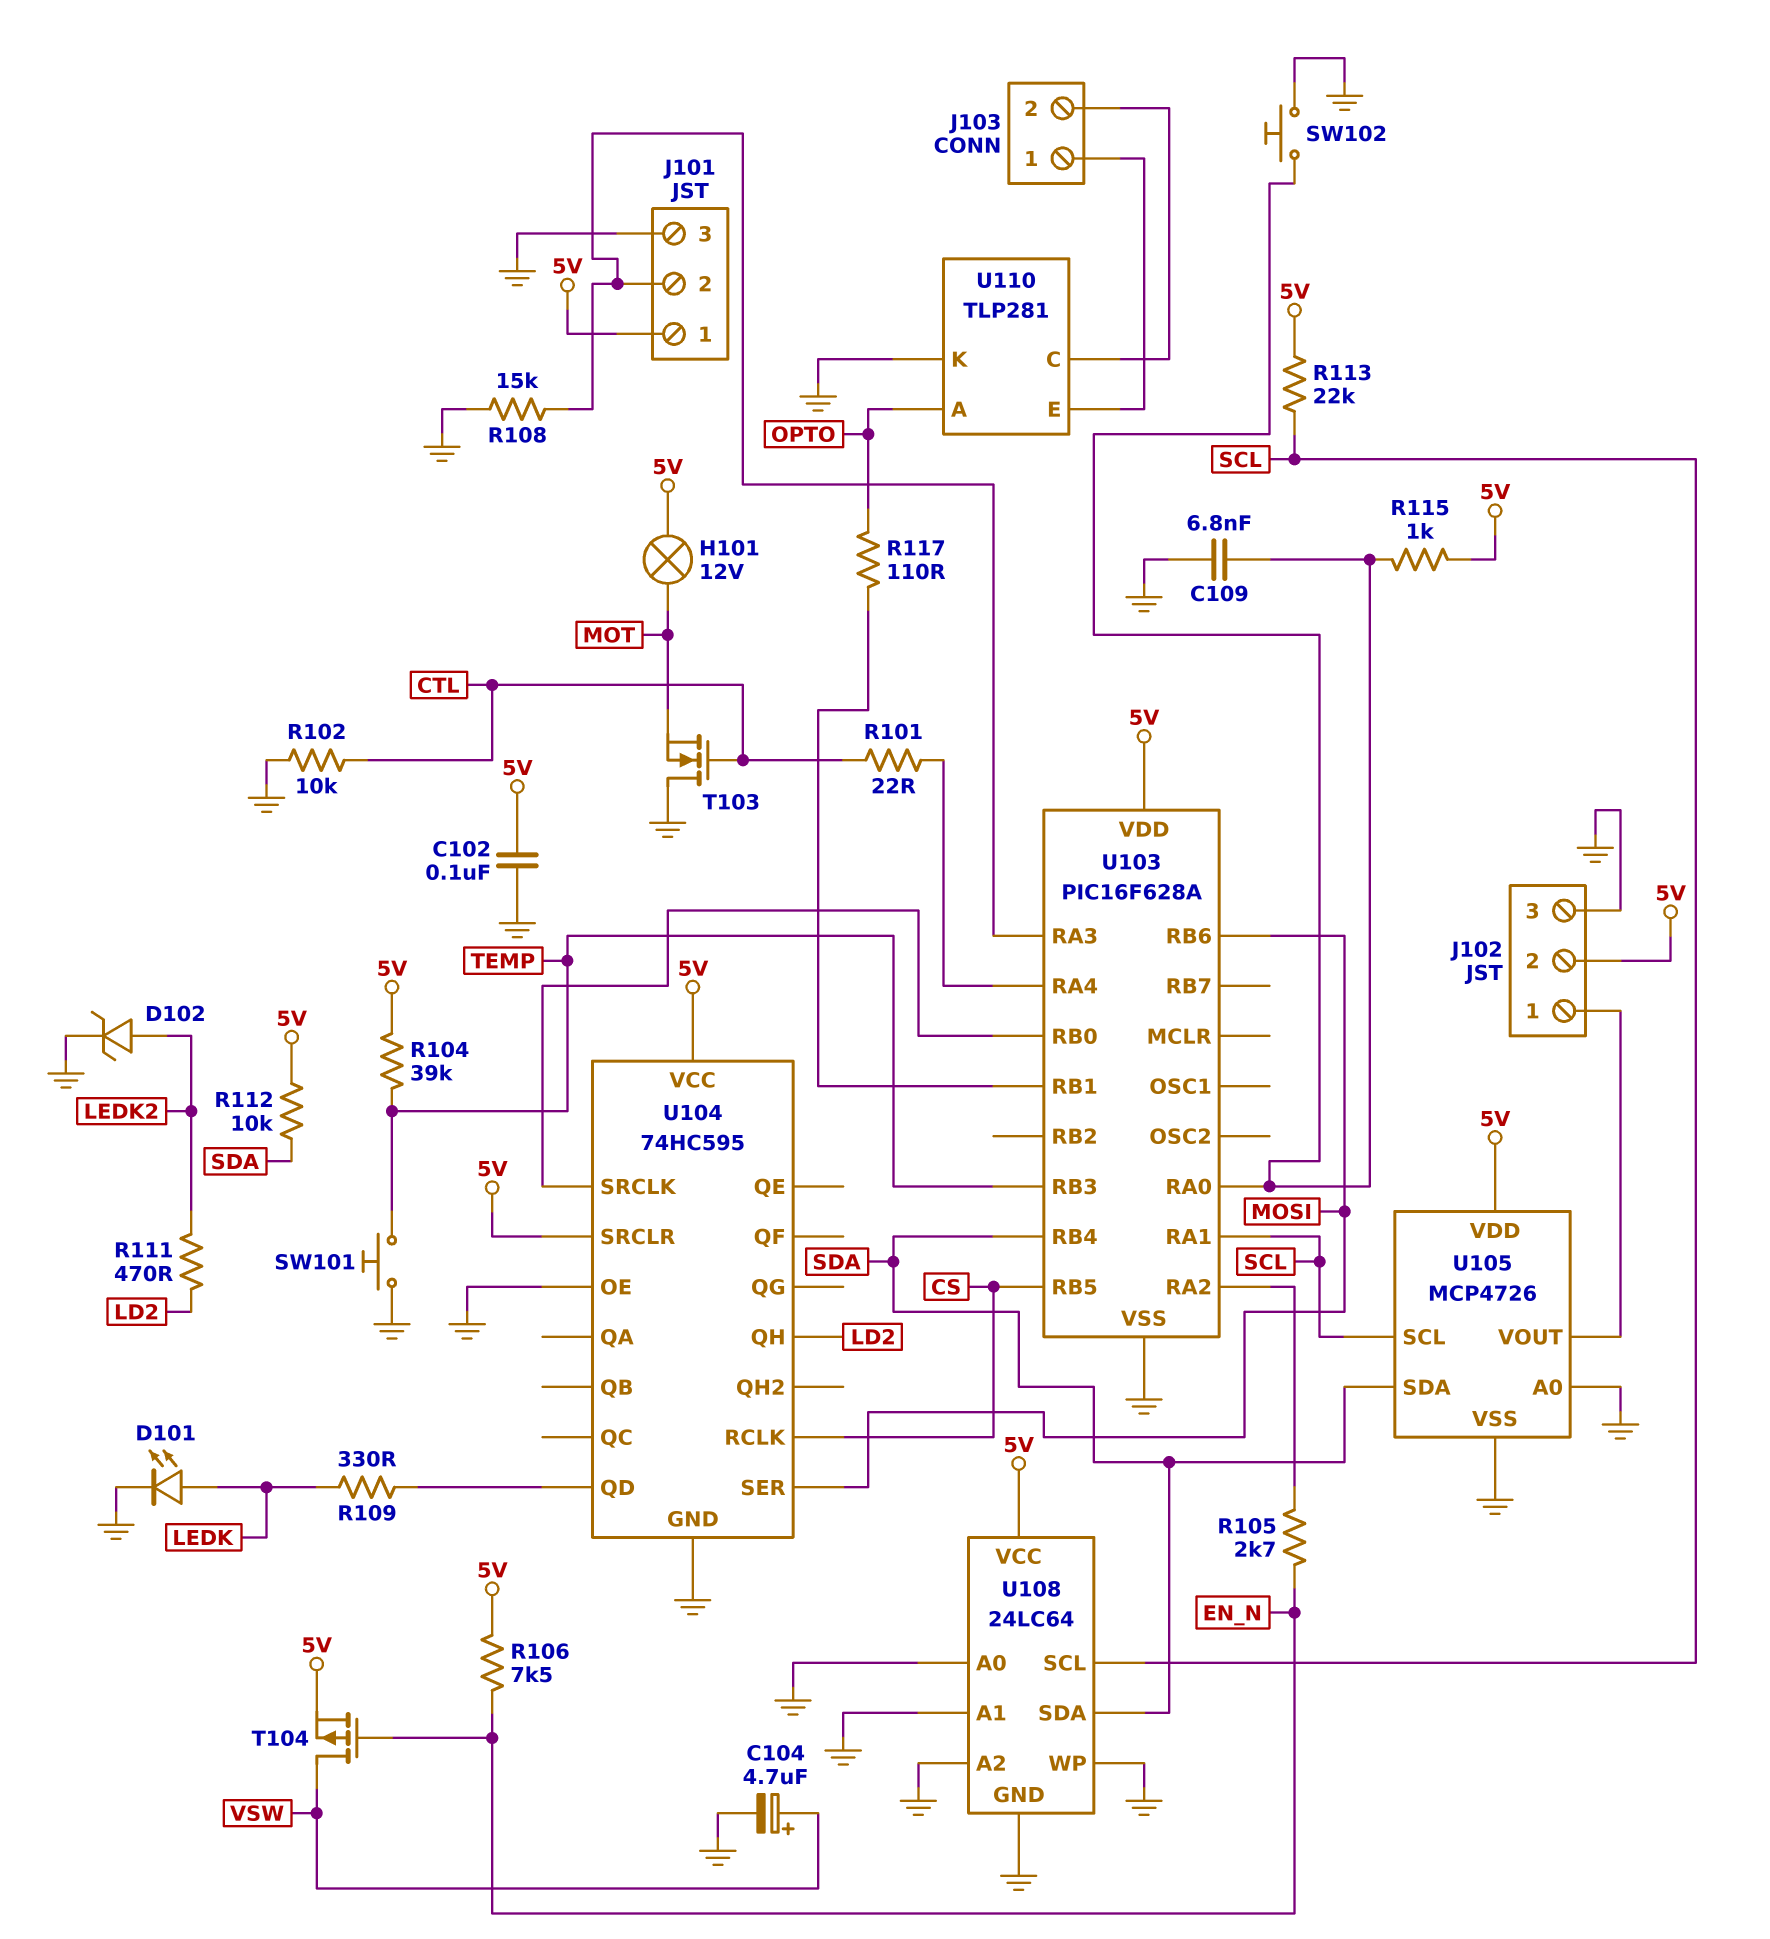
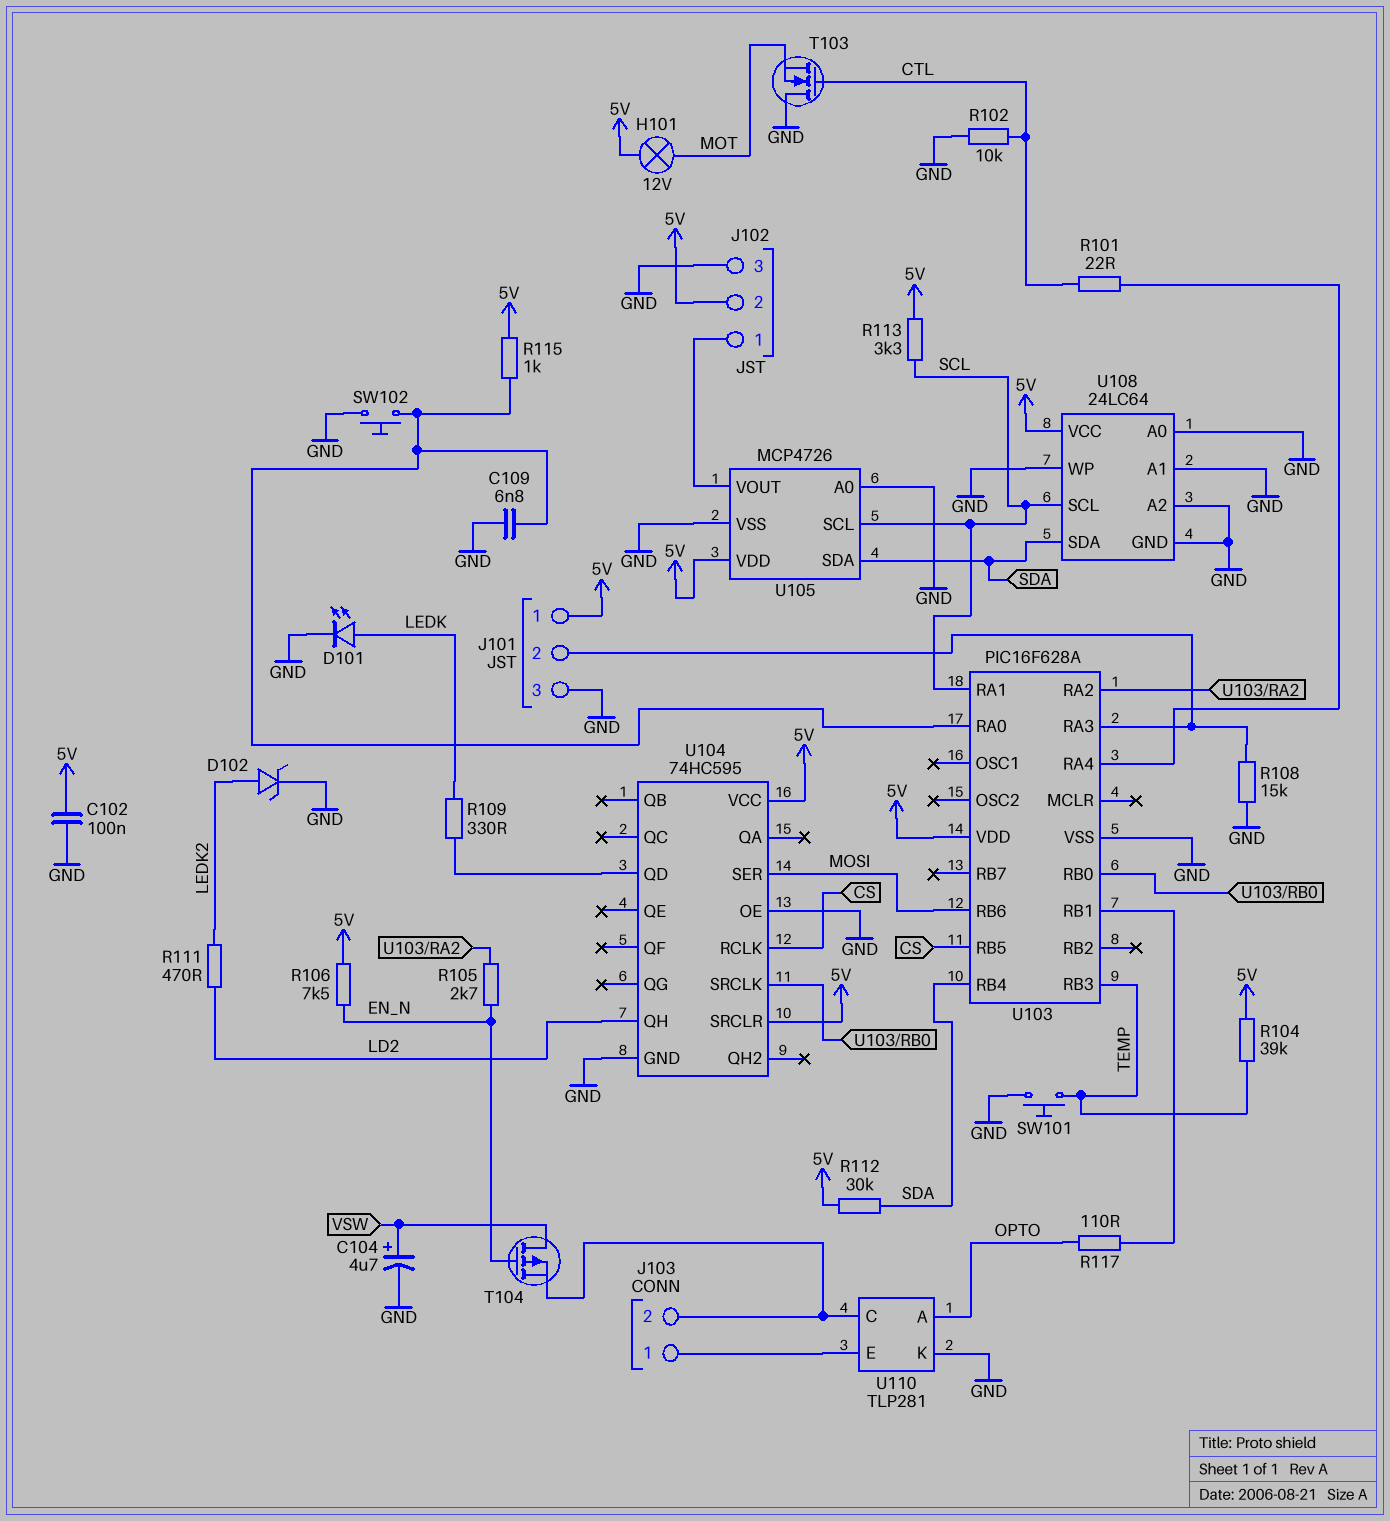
R112: 10k (5V, SDA) -> 30k (5V, SDA)
R113: 22k (5V, SCL) -> 3.3k (5V, SCL)
T104: PMOS (G EN_N, D VSW, S 5V) -> PMOS (G EN_N, D VSW, S J103/2)

